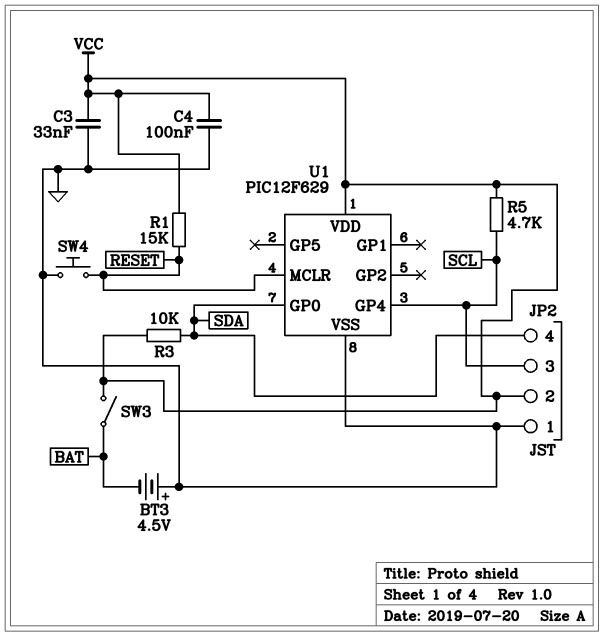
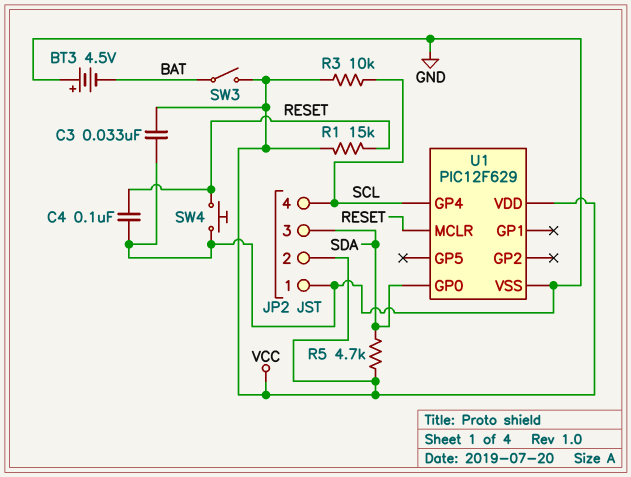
C4: 100nF (GND, VCC) -> 100nF (GND, RESET)
JP2 pin 3: SCL -> SDA
JP2 pin 4: SDA -> SCL
R3: 10k (SDA, VCC) -> 10k (SCL, VCC)
R5: 4.7k (SCL, VCC) -> 4.7k (SDA, VCC)

